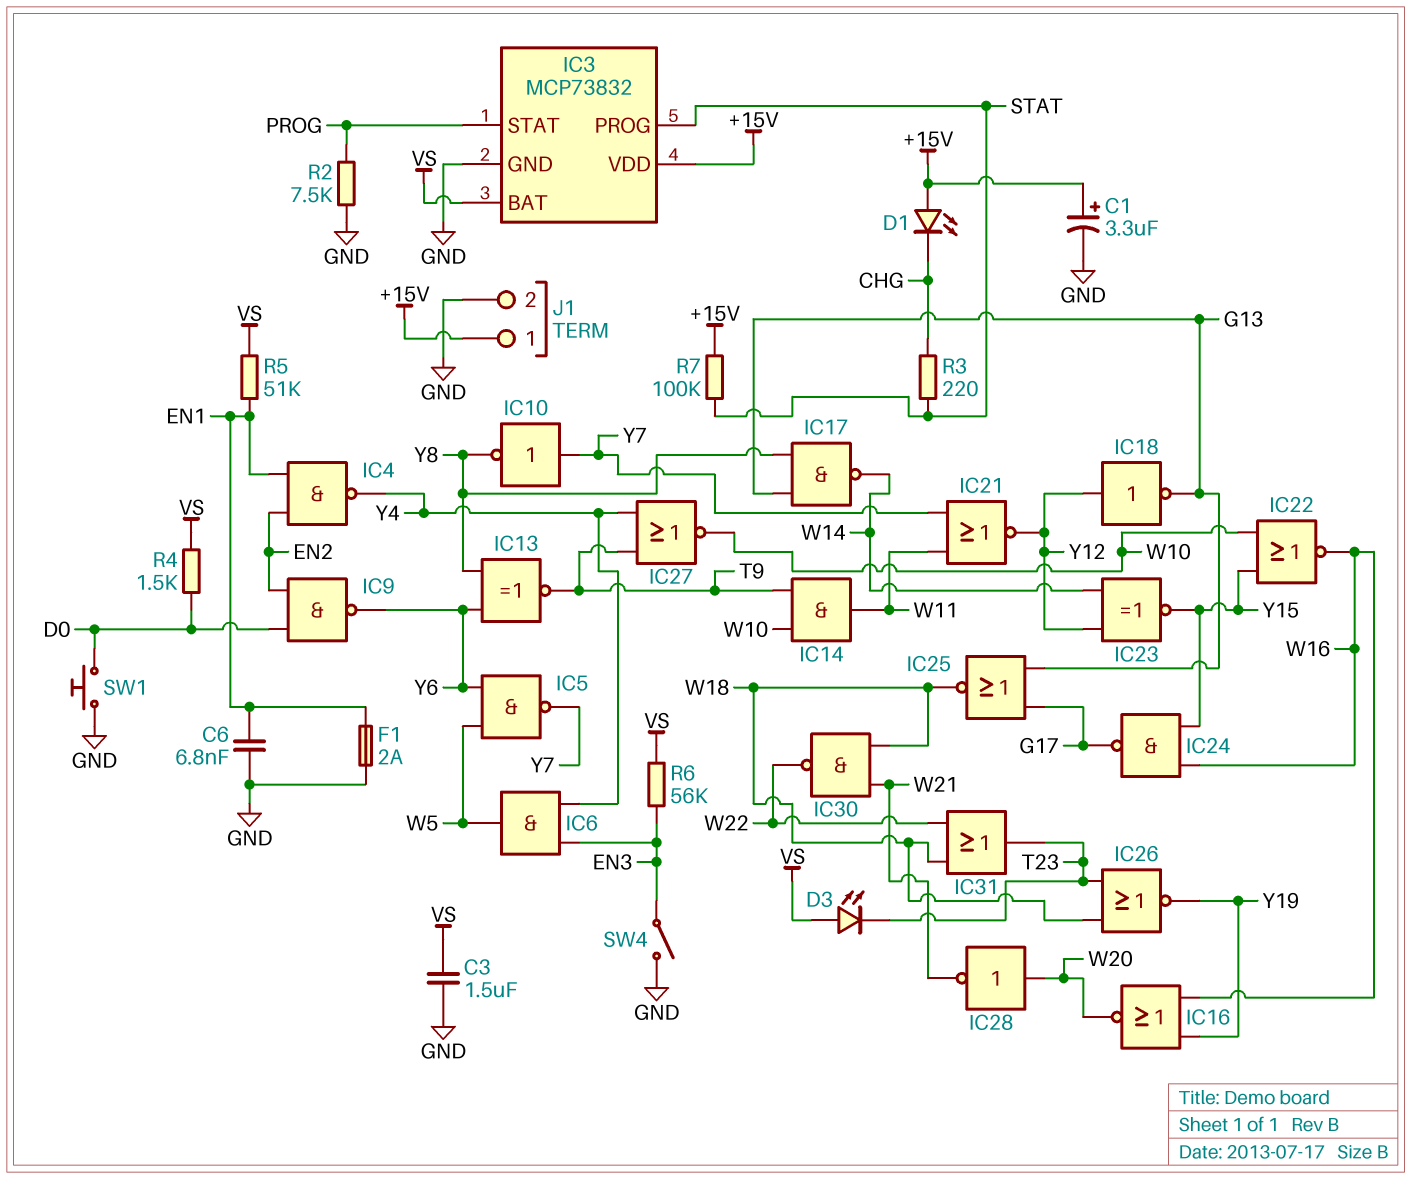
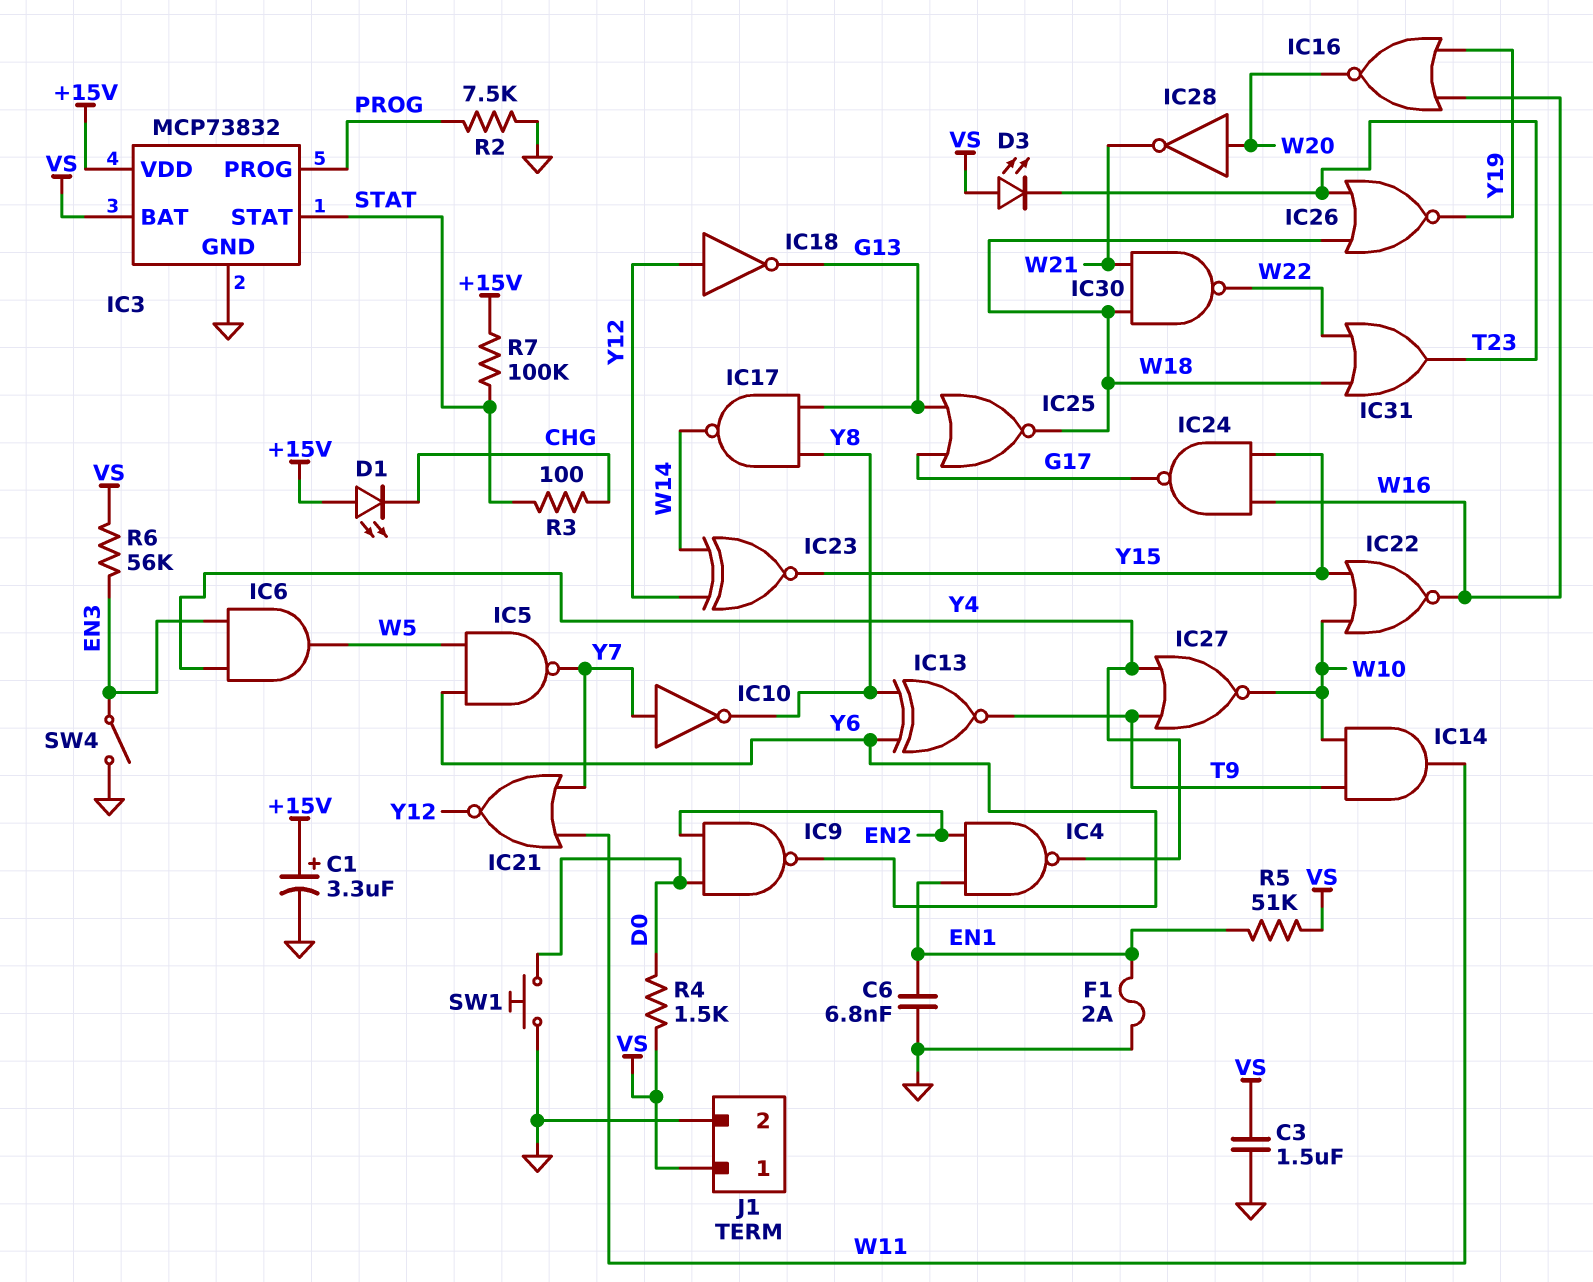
IC3 pin PROG: STAT -> PROG
IC3 pin STAT: PROG -> STAT
J1 pin 1: +15V -> VS
R3: 220 (CHG, STAT) -> 100 (CHG, STAT)

